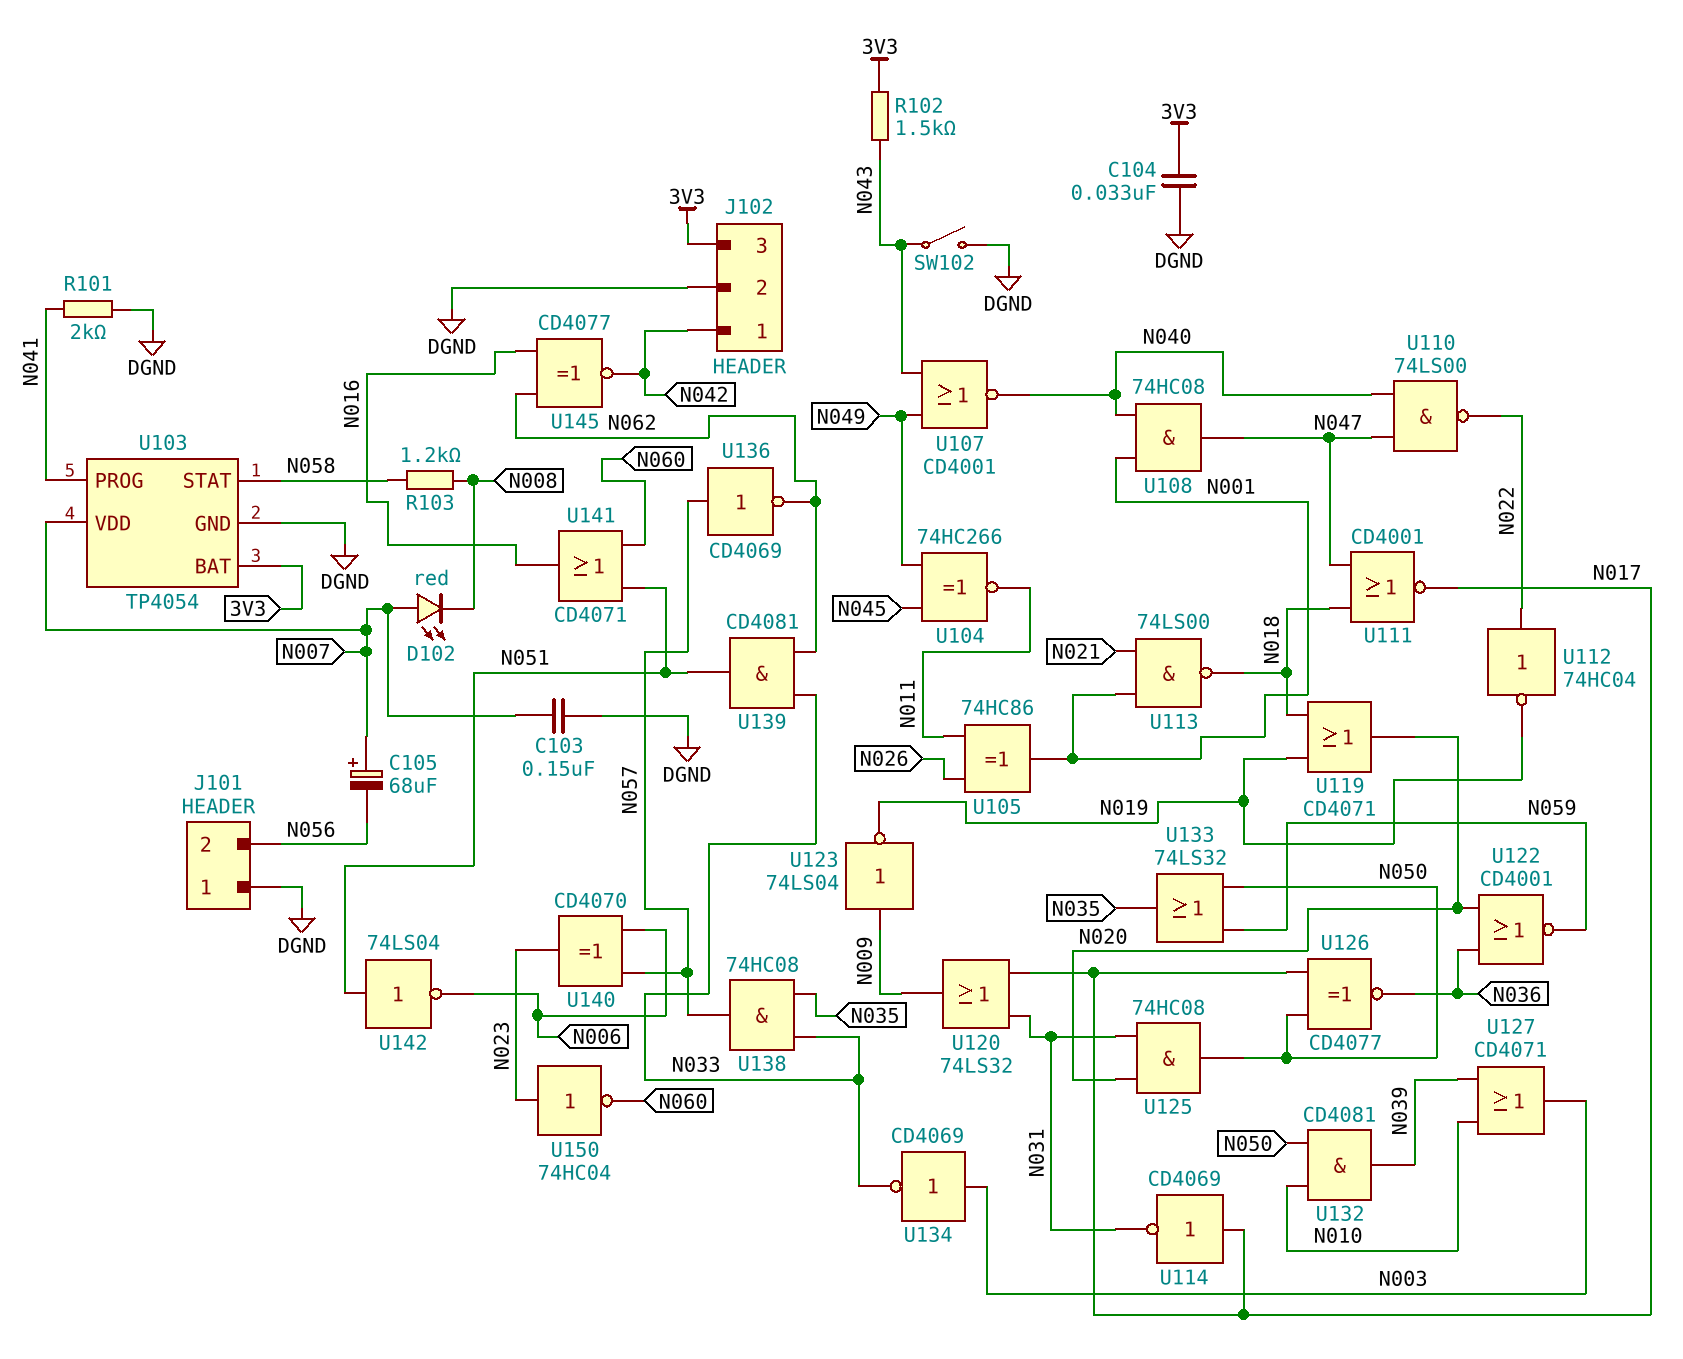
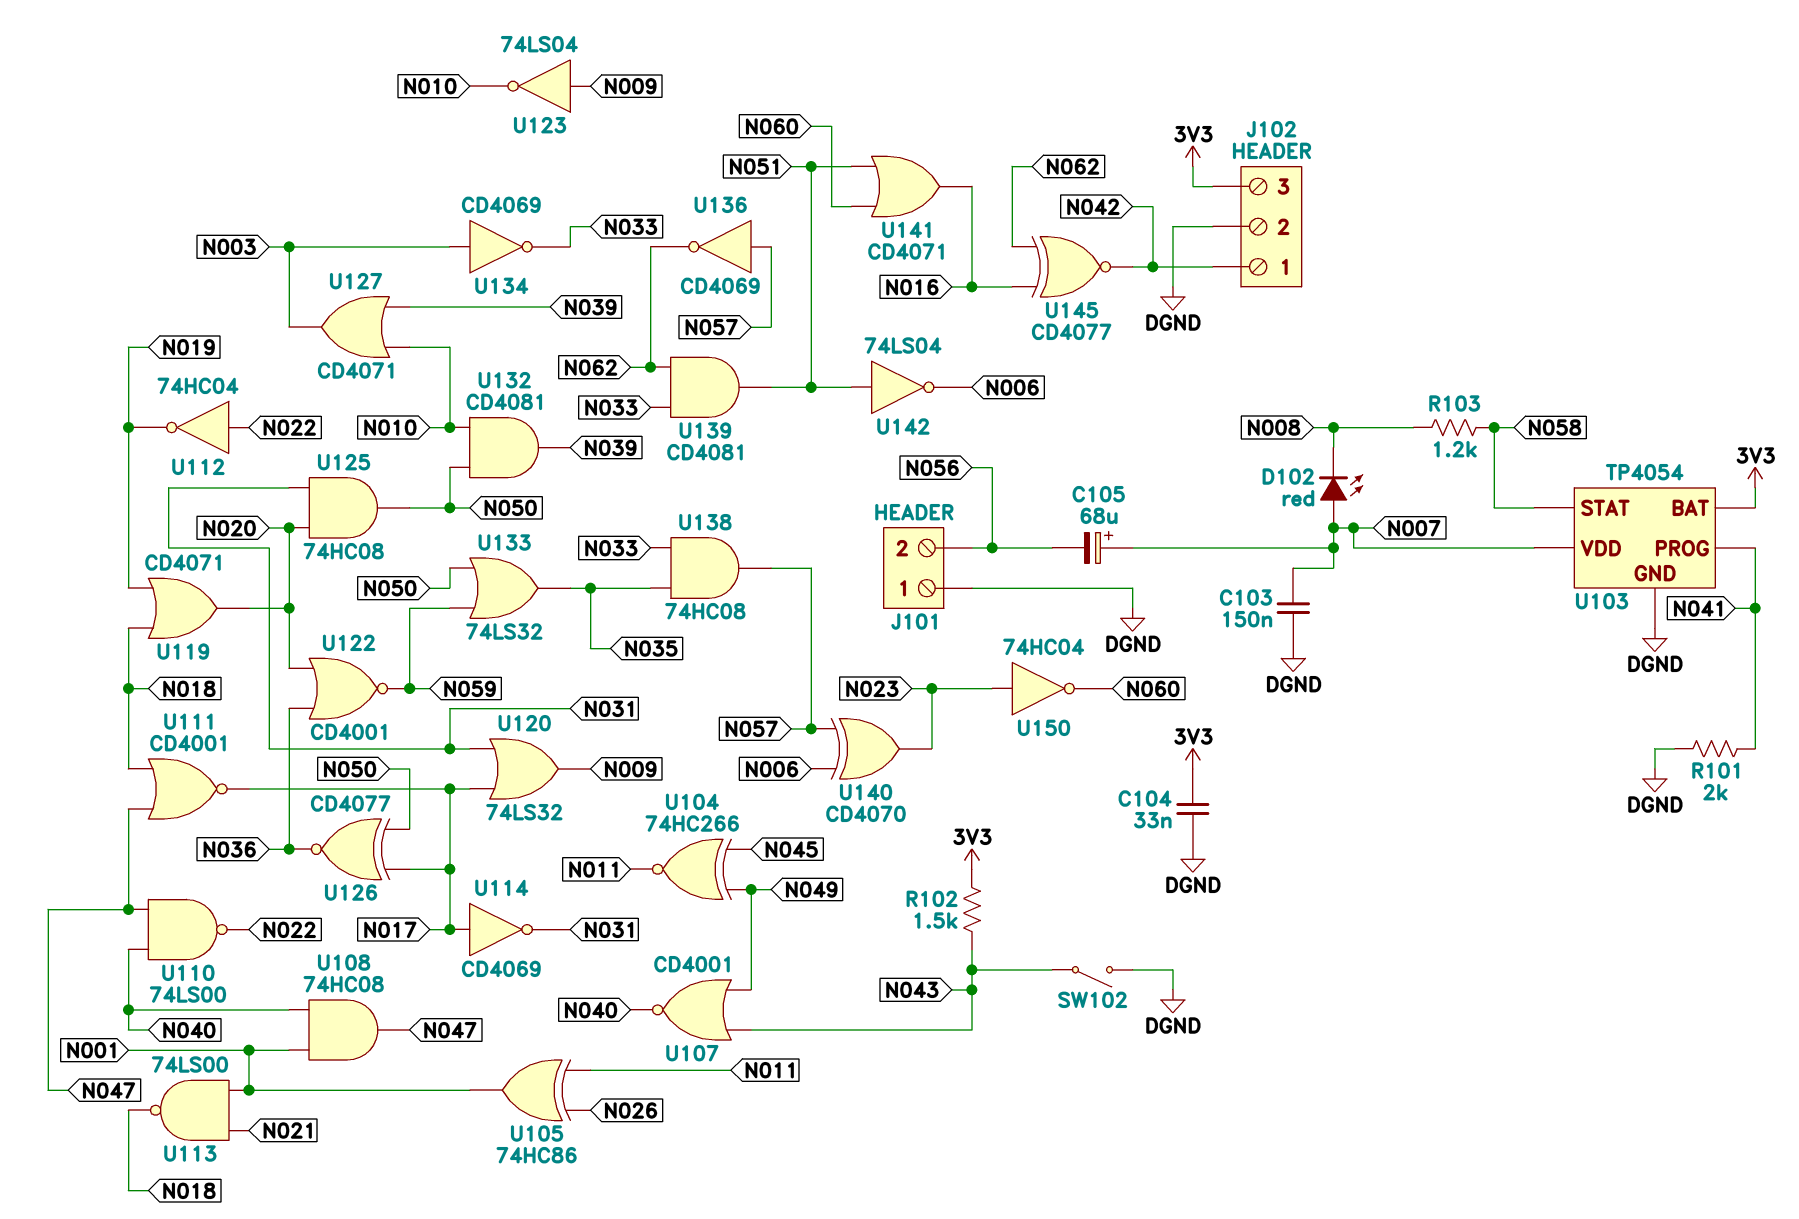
U123: NOT 74LS04 (in N009, out N019) -> NOT 74LS04 (in N009, out N010)

